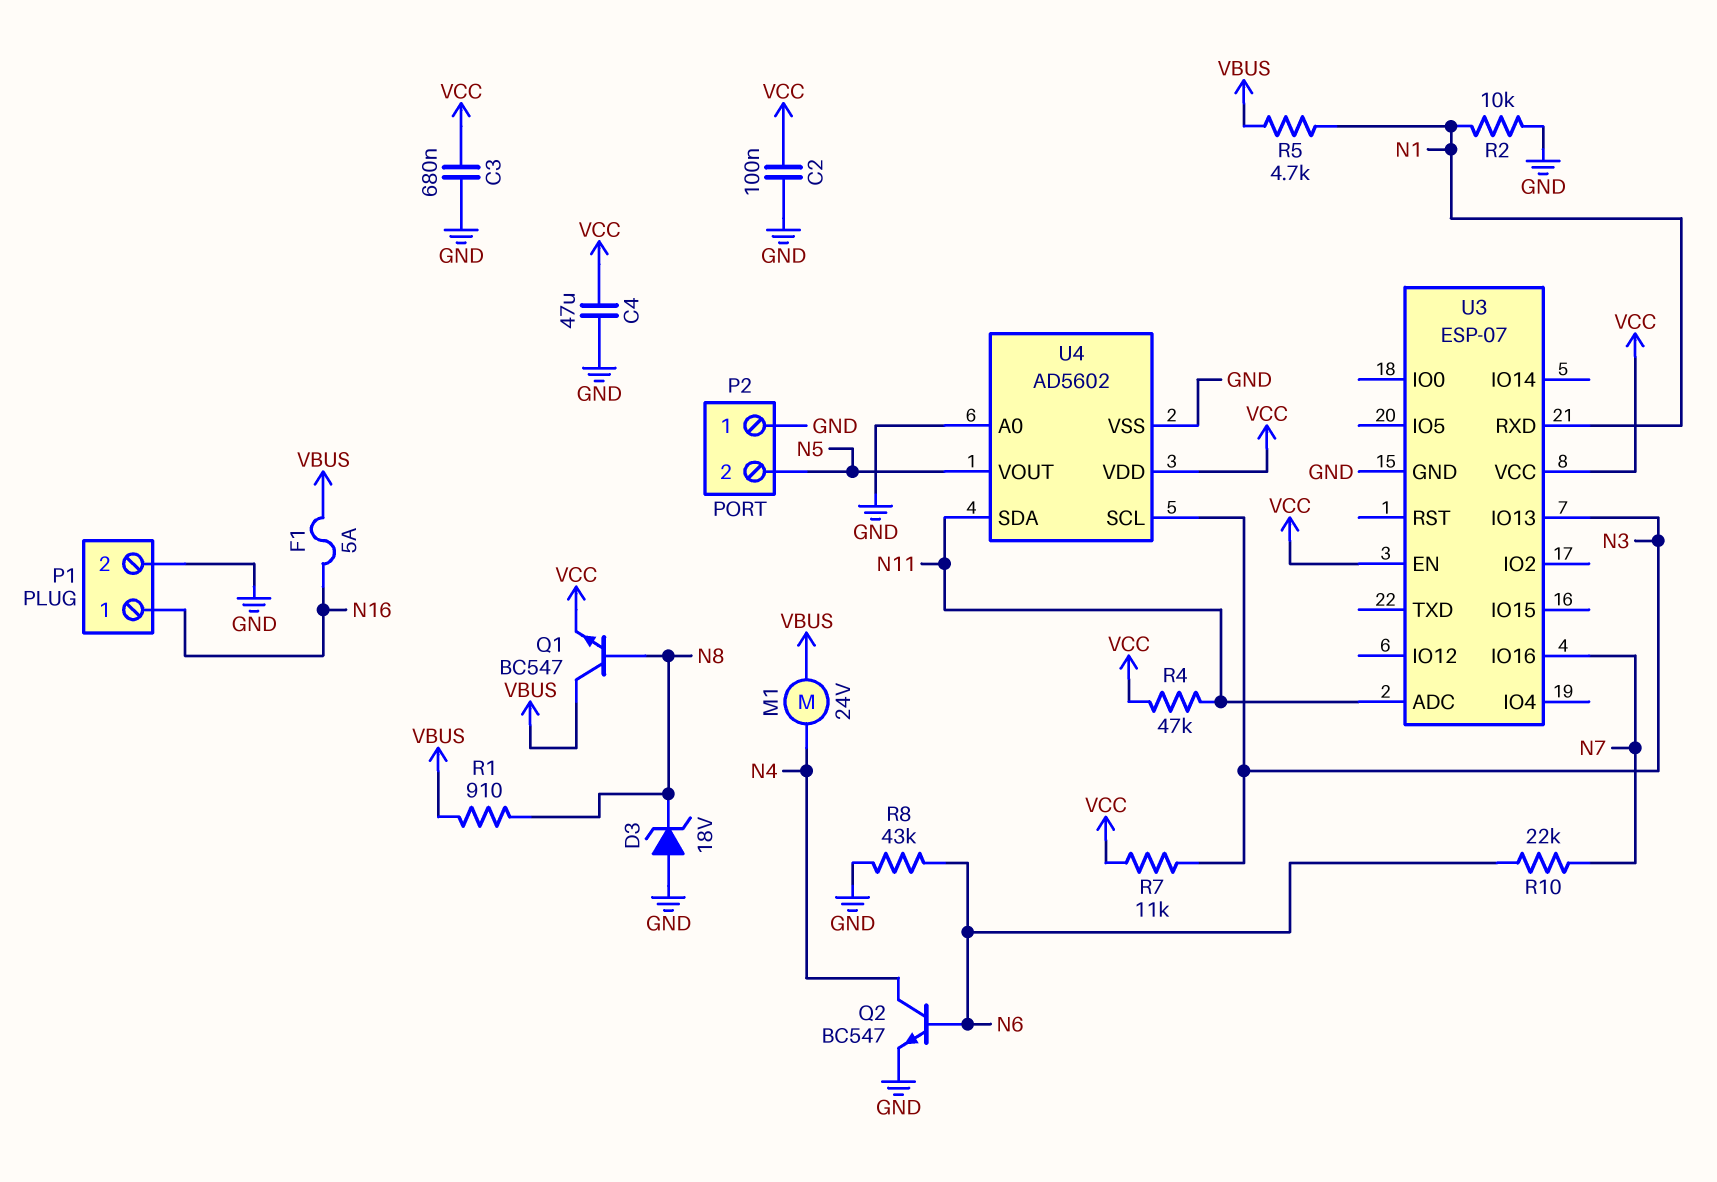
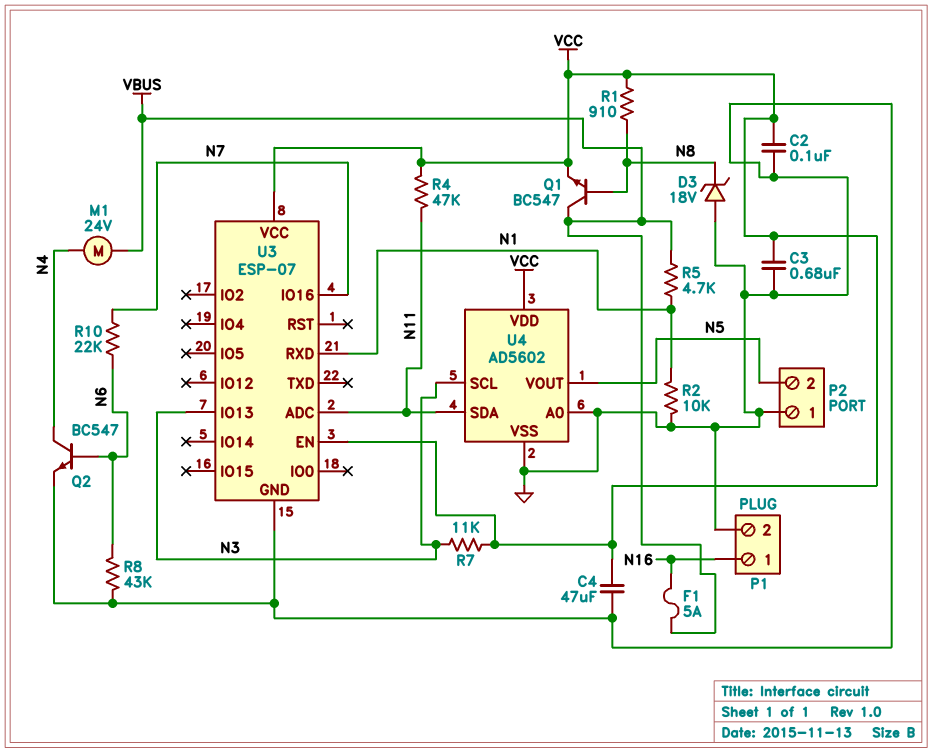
R1: 910 (N8, VBUS) -> 910 (N8, VCC)

